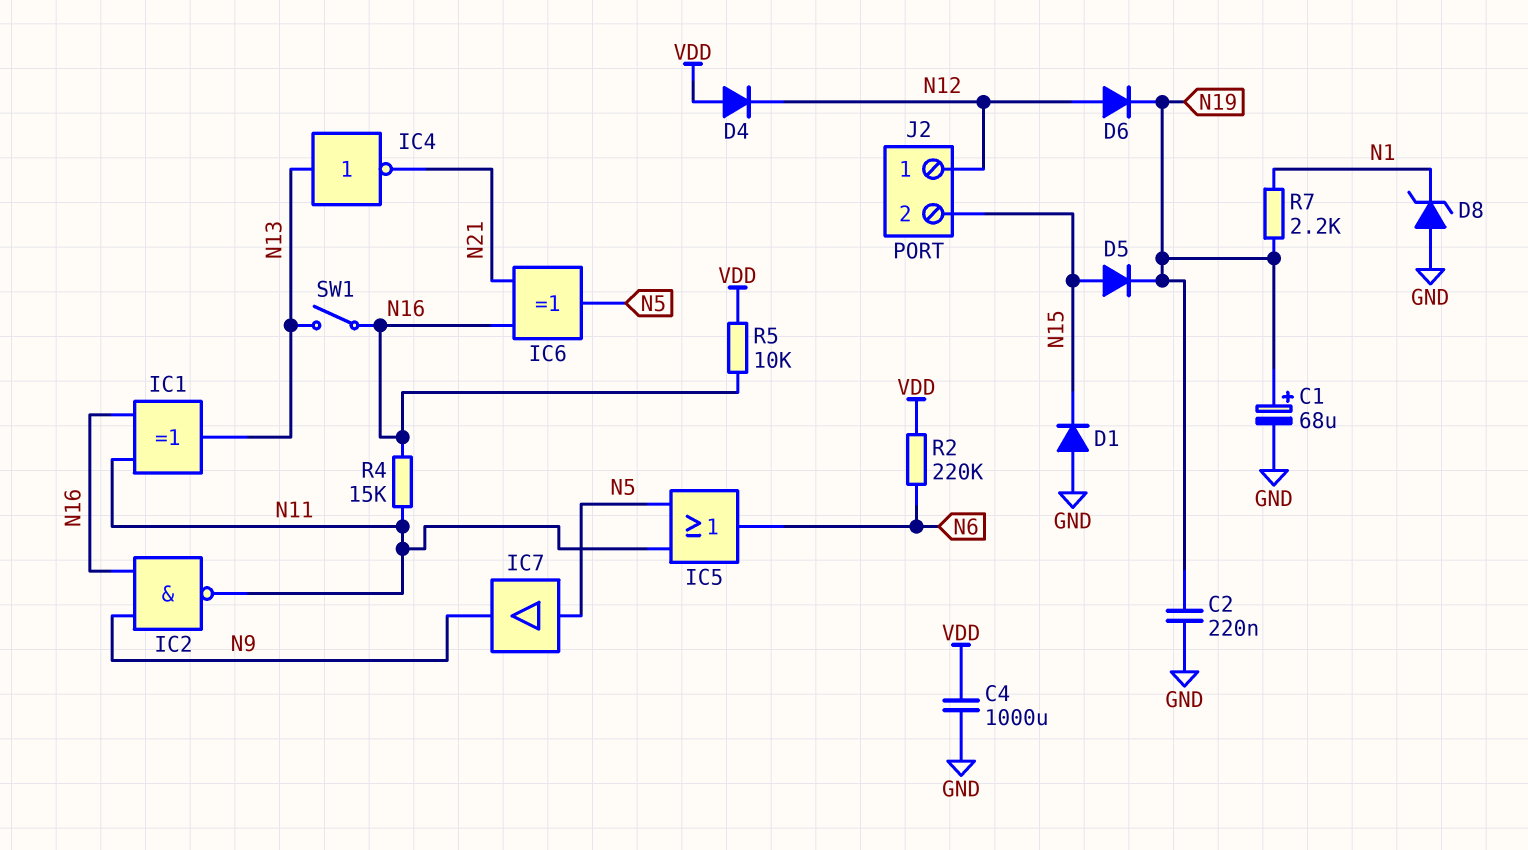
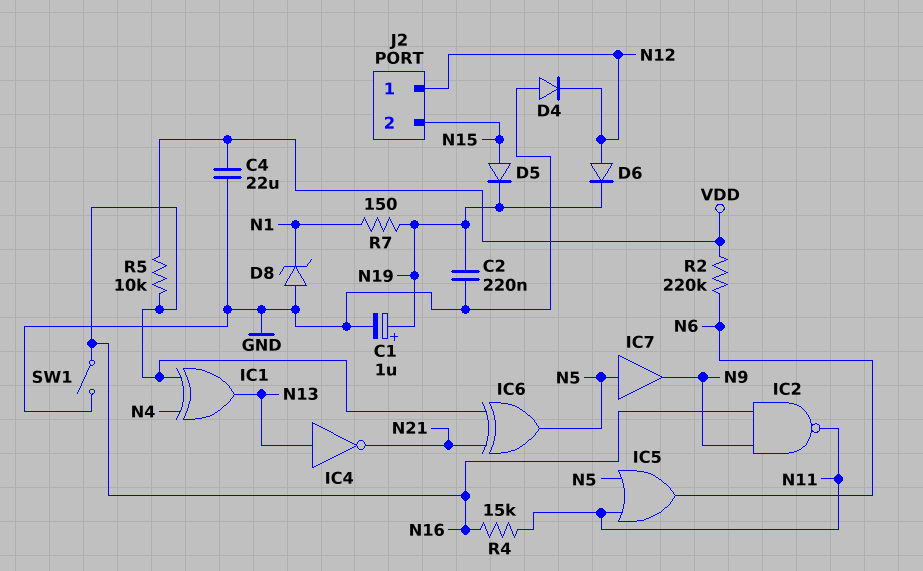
C1: 68uF (plus N19, minus GND) -> 1uF (plus N19, minus GND)
C4: 1000uF (GND, VDD) -> 22uF (GND, VDD)
D1: diode (A GND, K N15) -> none
D4: diode (A VDD, K N12) -> diode (A GND, K N12)
IC1: XOR (in N11, in N16, out N13) -> XOR (in N4, in N16, out N13)
R7: 2.2k (N1, N19) -> 150 (N1, N19)
SW1: switch (N13, N16) -> switch (GND, N16)

